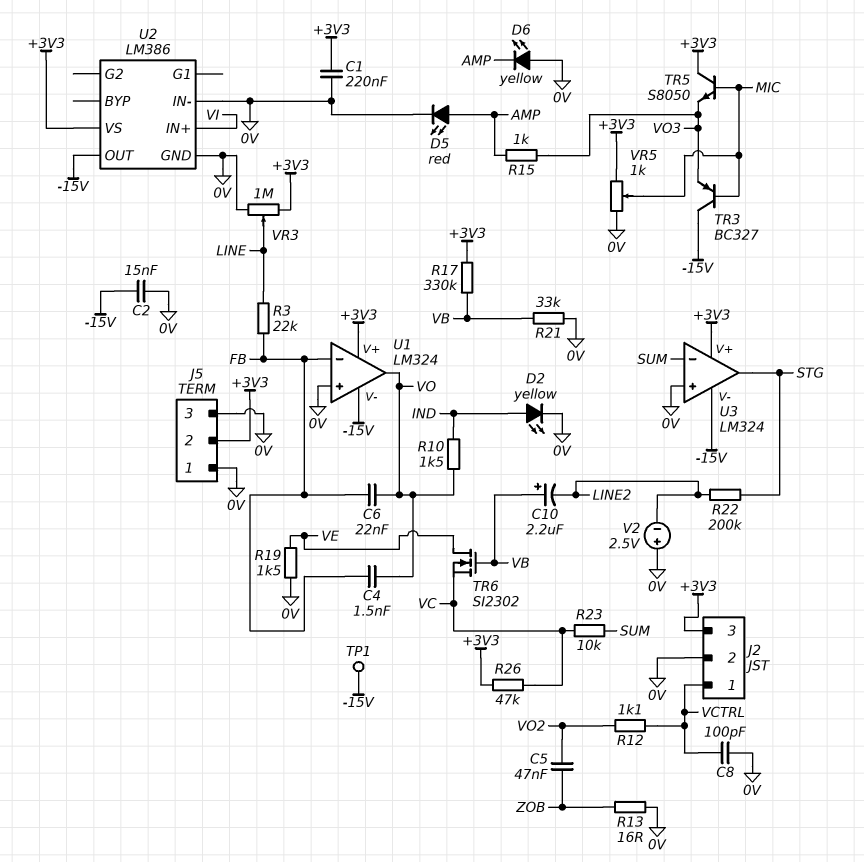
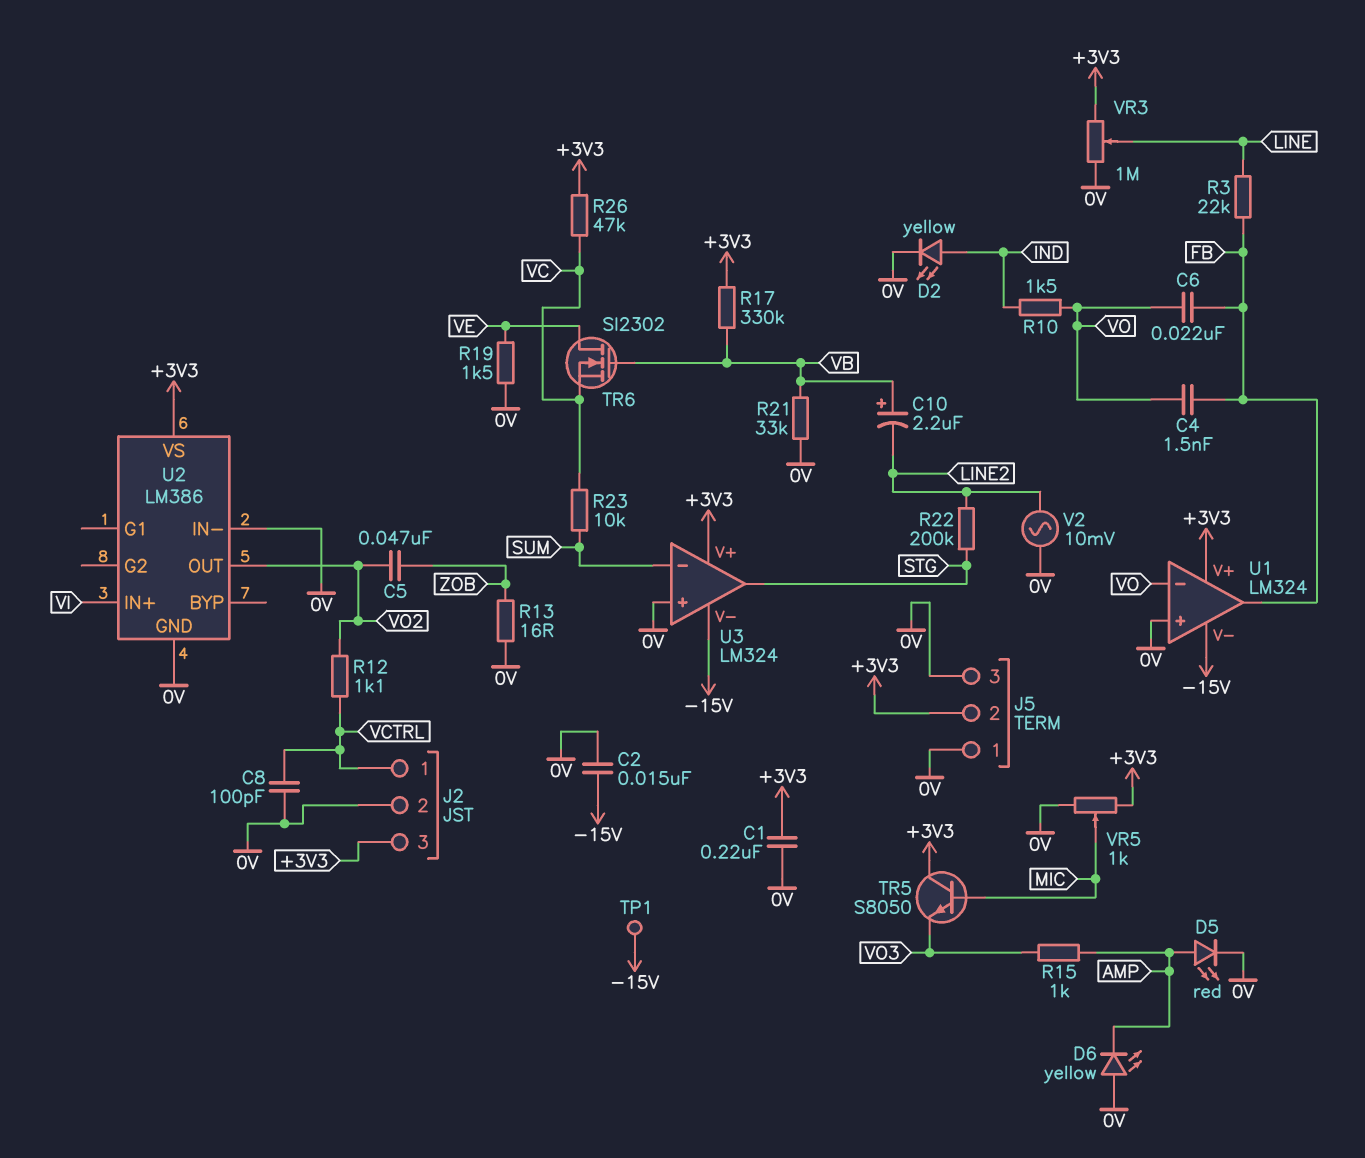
TR3: PNP BC327 (B MIC, C -15V, E VO3) -> none
U1 pin in-: FB -> VO
U1 pin out: VO -> FB
U2 pin OUT: -15V -> VO2
V2: 2.5V (plus 0V, minus LINE2) -> AC 10mV (0V, LINE2)

